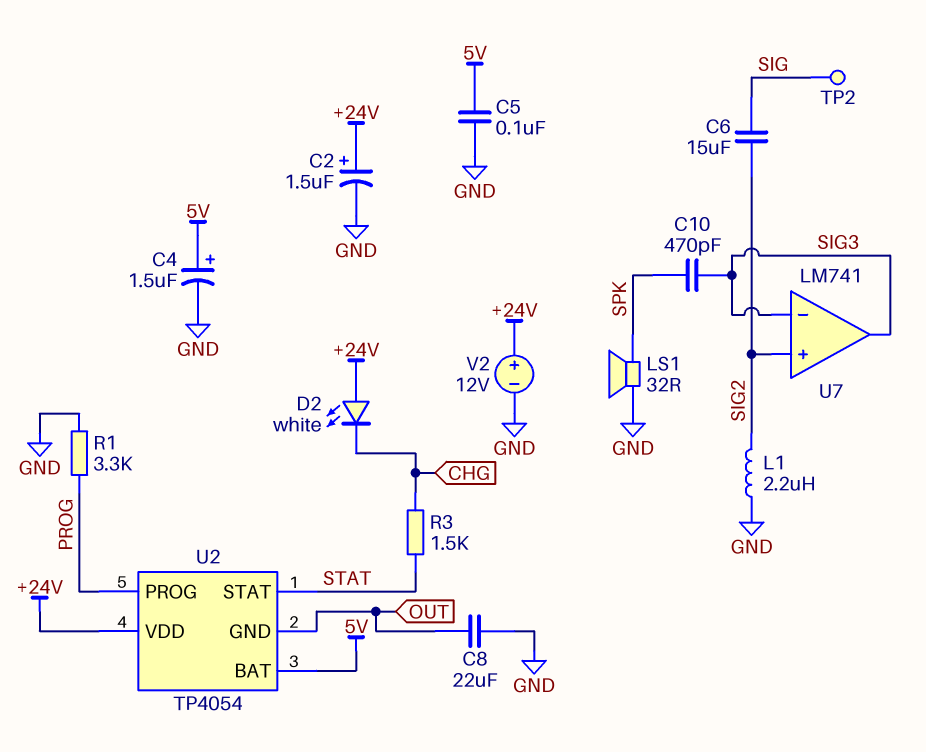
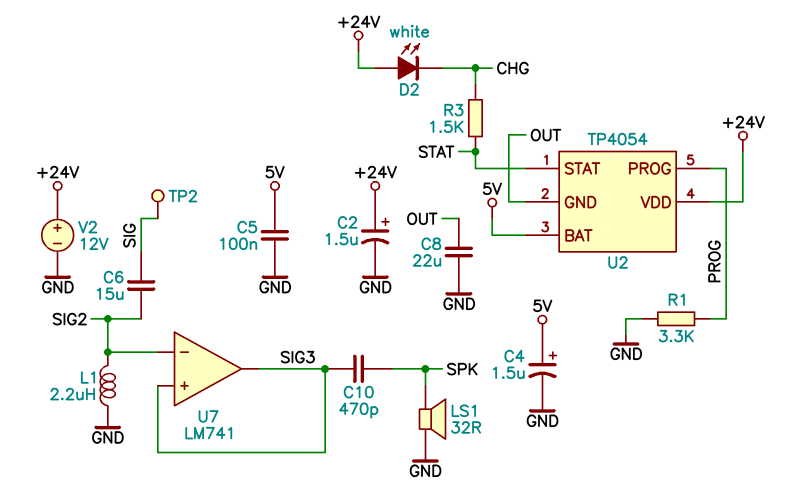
U7 pin in+: SIG2 -> SIG3
U7 pin in-: SIG3 -> SIG2

